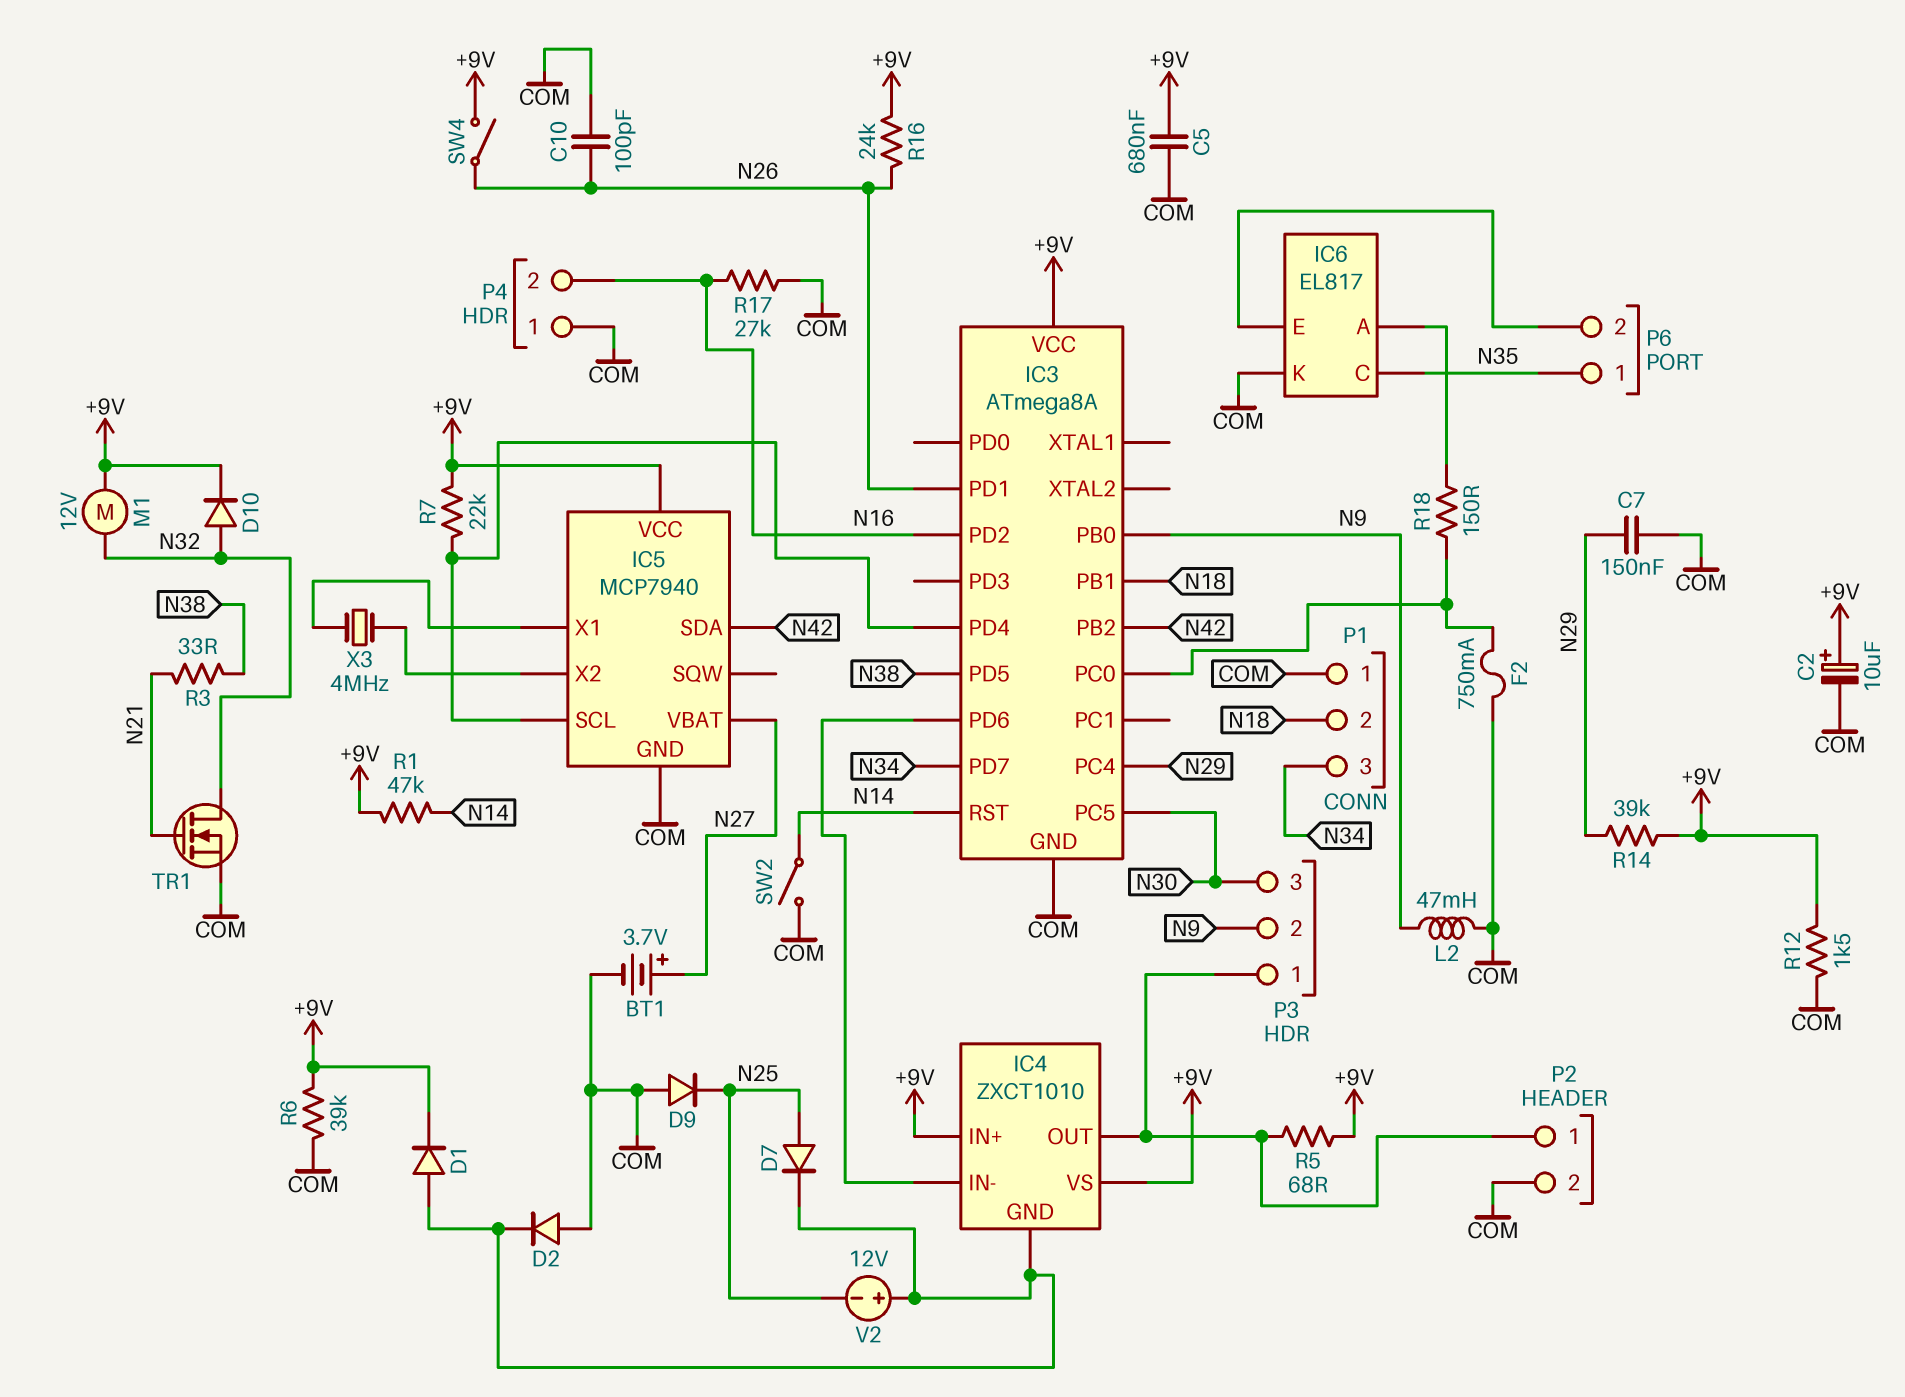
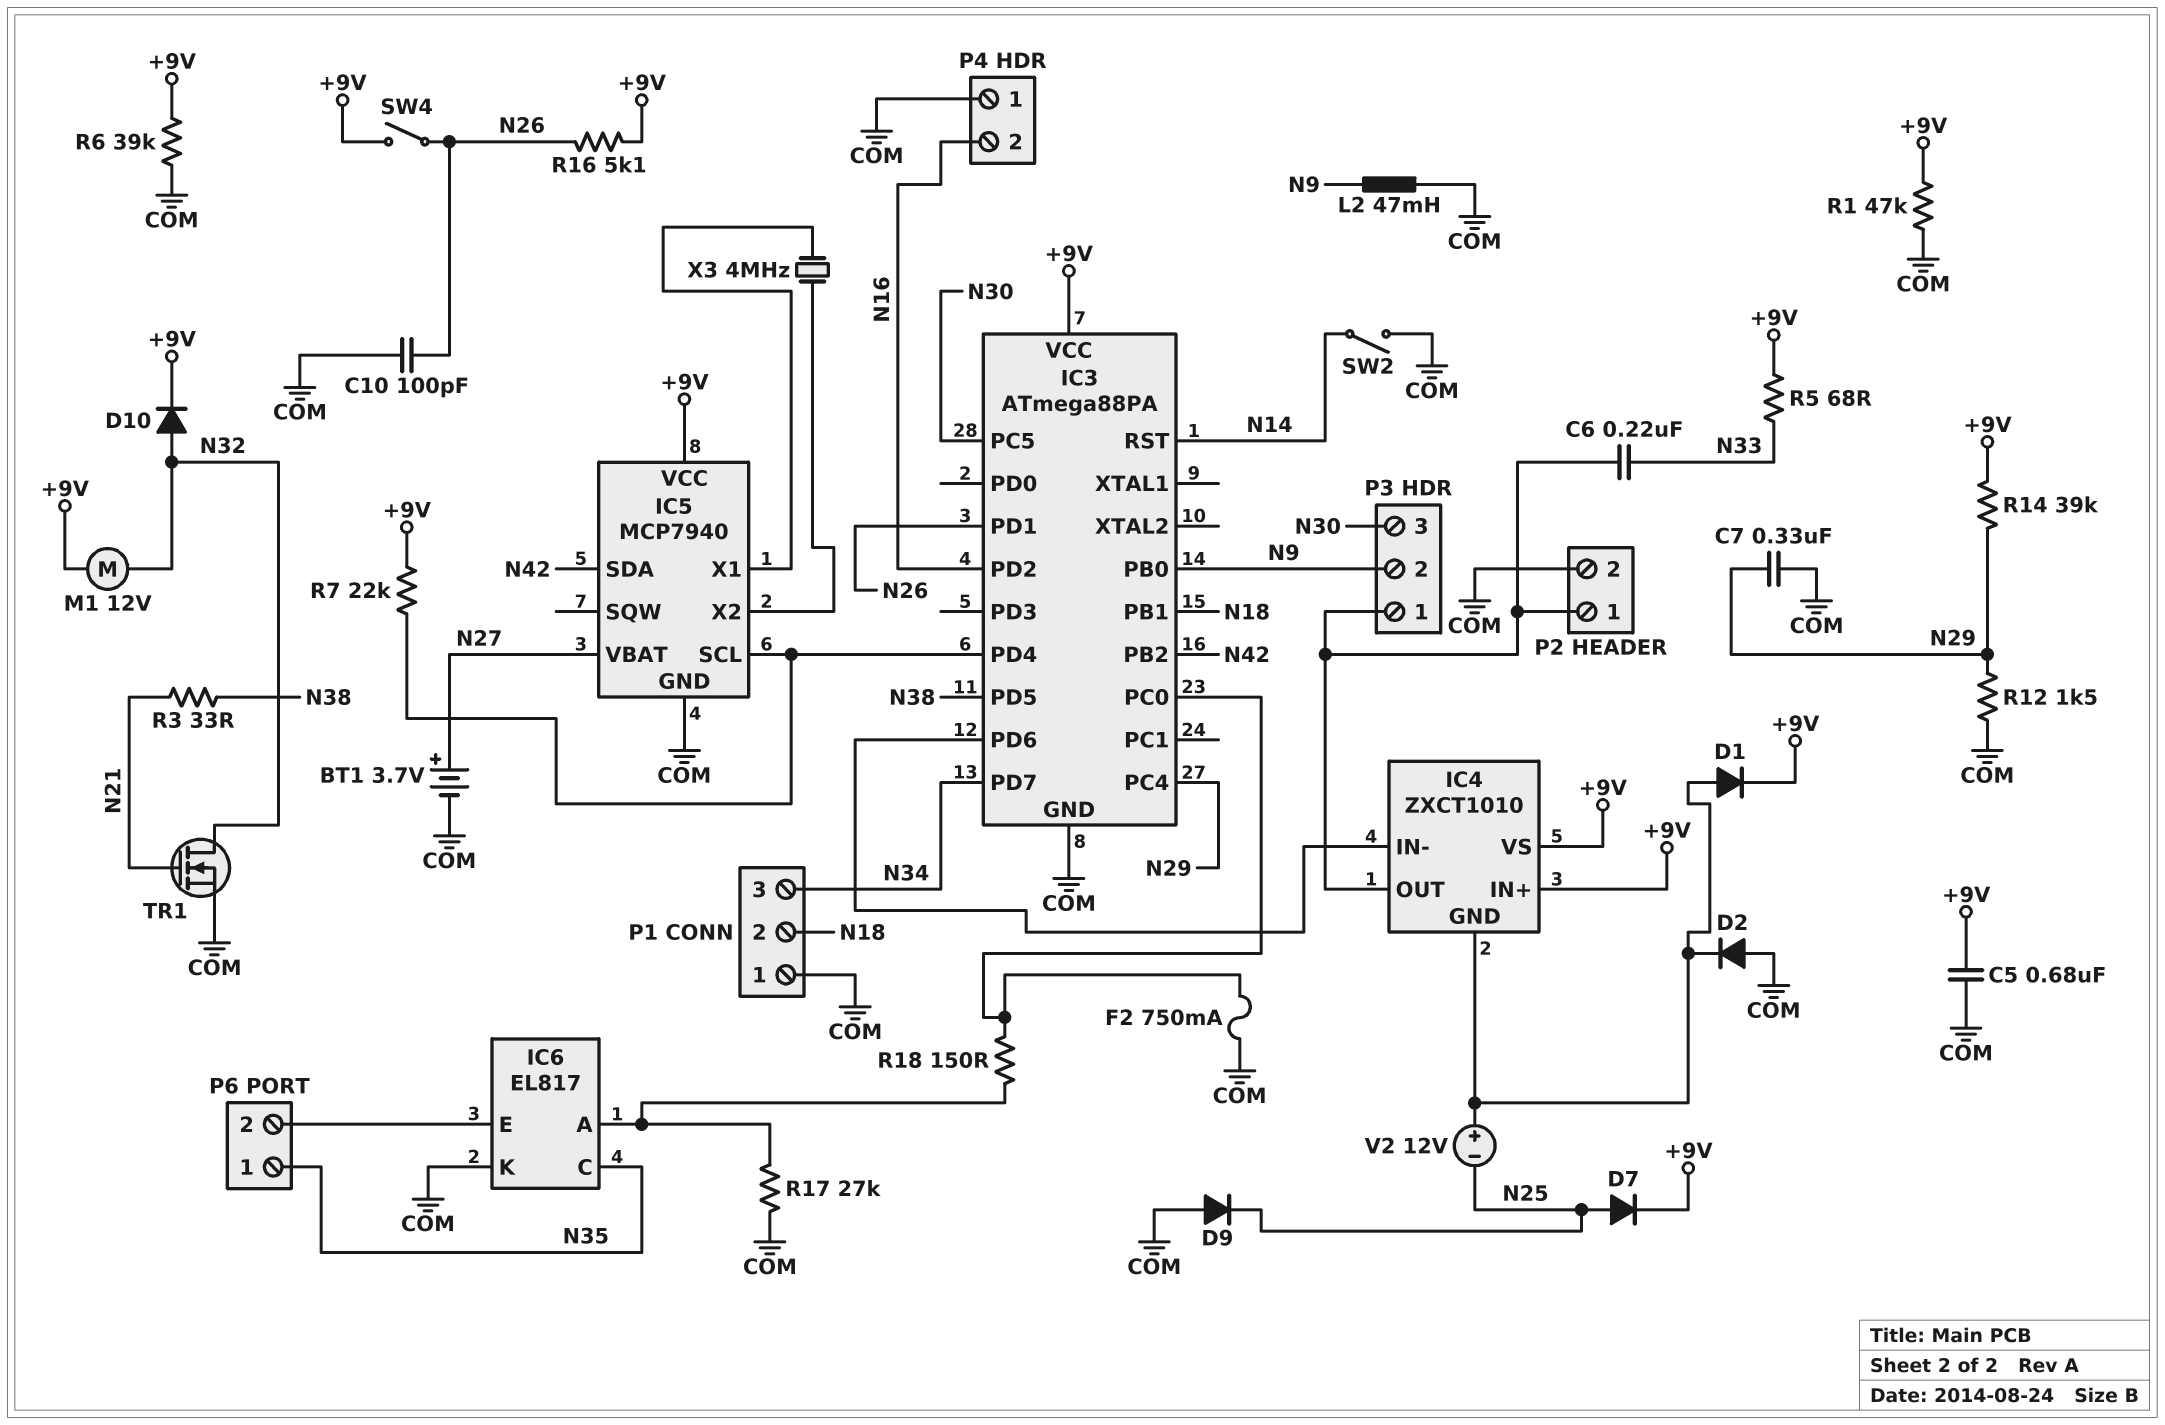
C2: 10uF (plus +9V, minus COM) -> none
C6: none -> 220nF (IC4/OUT, N33)
C7: 150nF (COM, N29) -> 330nF (COM, N29)
D7: diode (A N25, K IC4/GND) -> diode (A N25, K +9V)
IC3: ATmega8A -> ATmega88PA
R1: 47k (+9V, N14) -> 47k (+9V, COM)
R5: 68 (+9V, IC4/OUT) -> 68 (+9V, N33)
R12: 1.5k (+9V, COM) -> 1.5k (COM, N29)
R16: 24k (+9V, N26) -> 5.1k (+9V, N26)
R17: 27k (COM, N16) -> 27k (COM, IC6/A)

